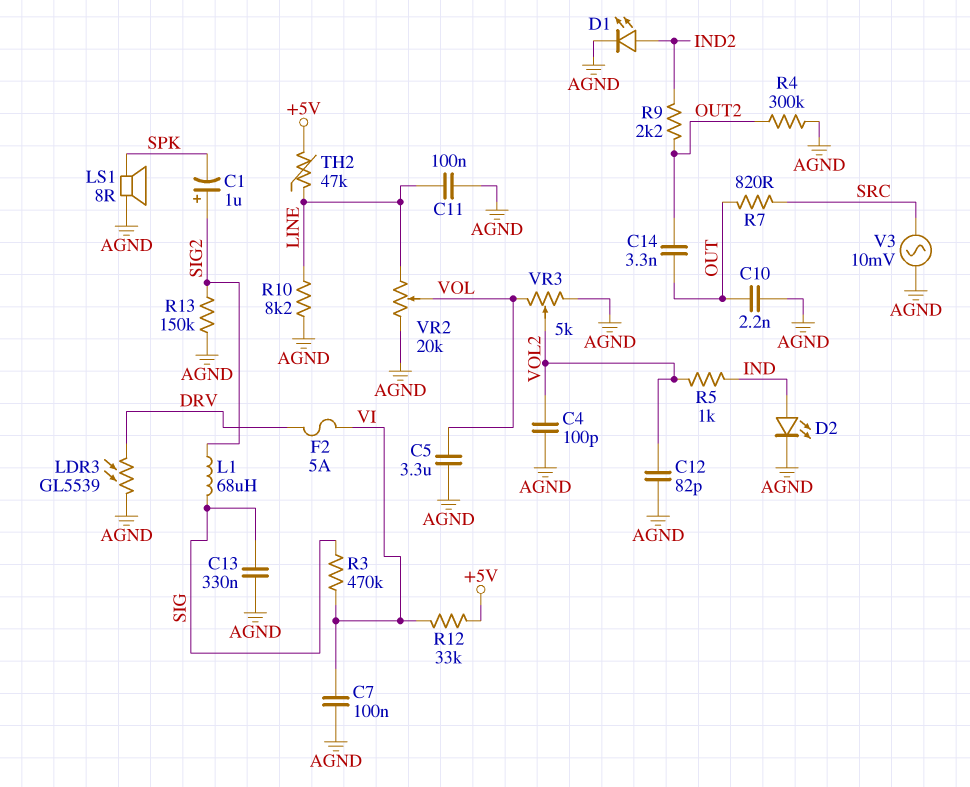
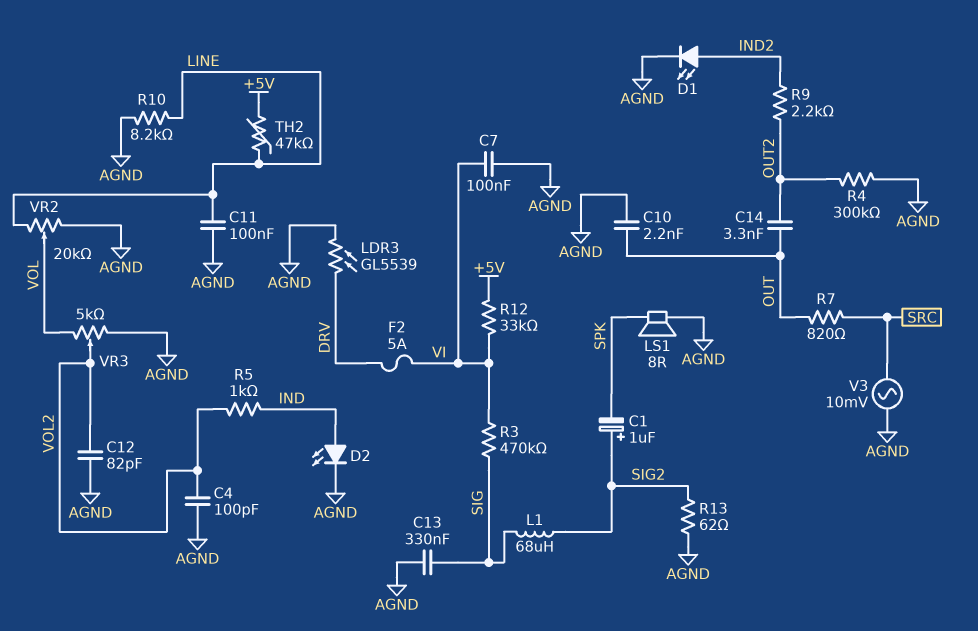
C5: 3.3uF (AGND, VOL) -> none
R13: 150k (AGND, SIG2) -> 62 (AGND, SIG2)

